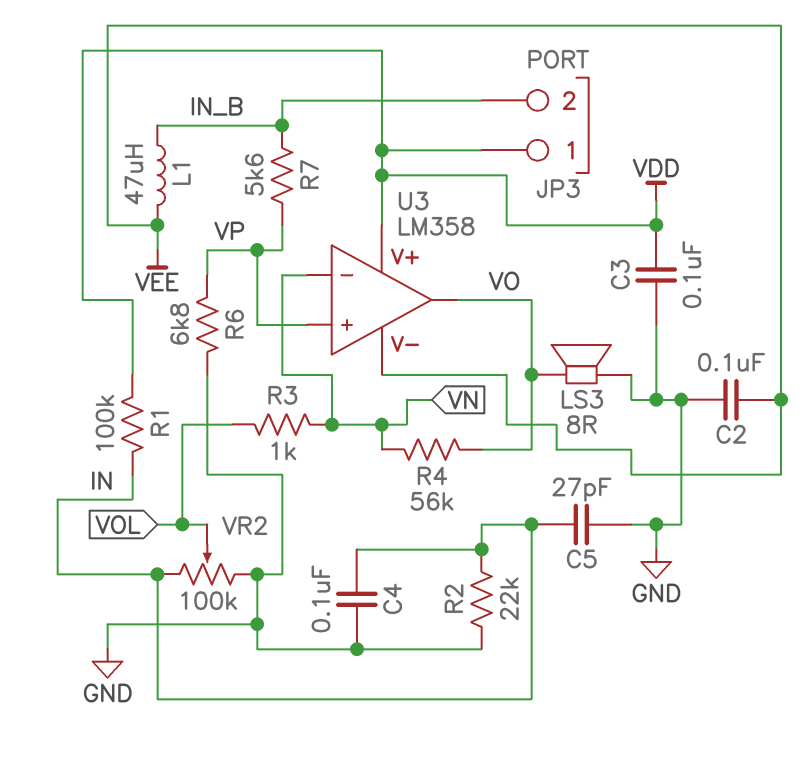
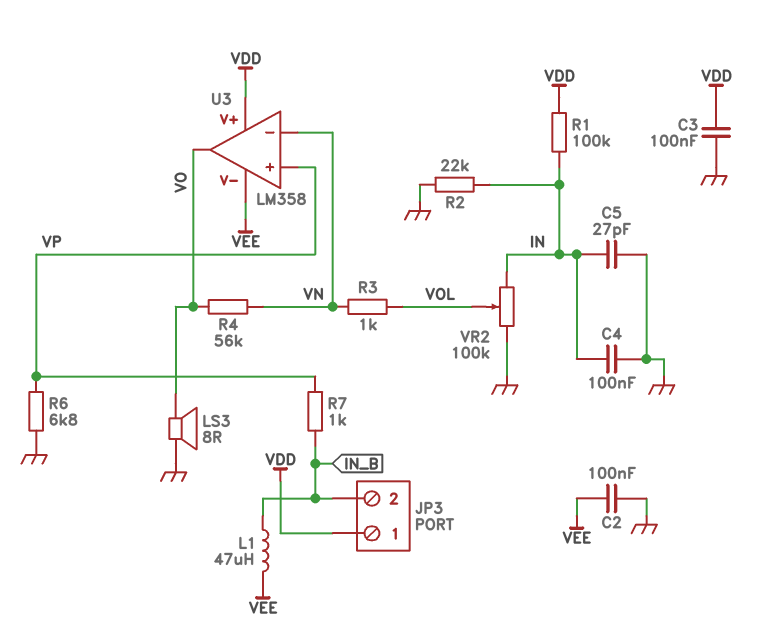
R7: 5.6k (IN_B, VP) -> 1k (IN_B, VP)

